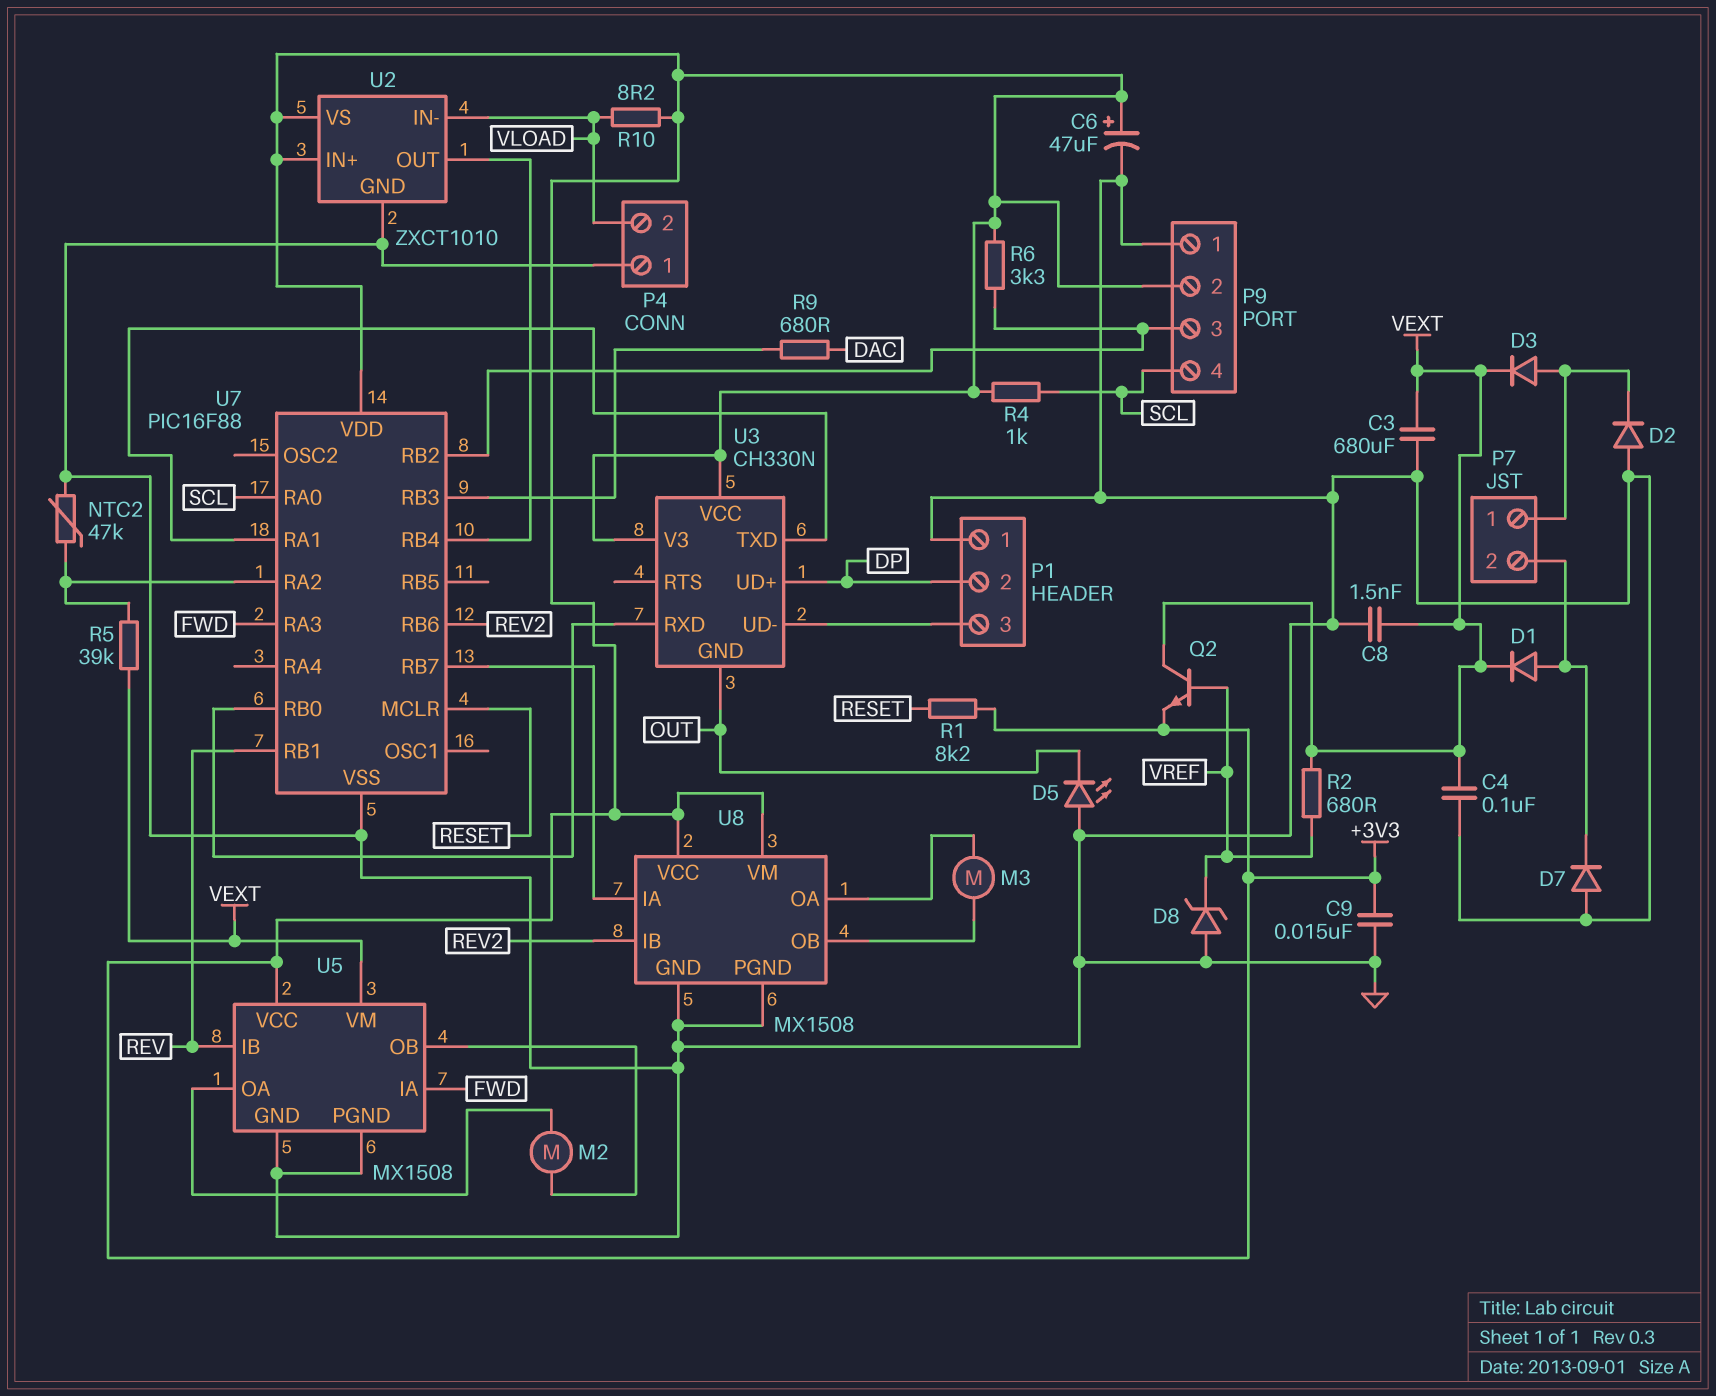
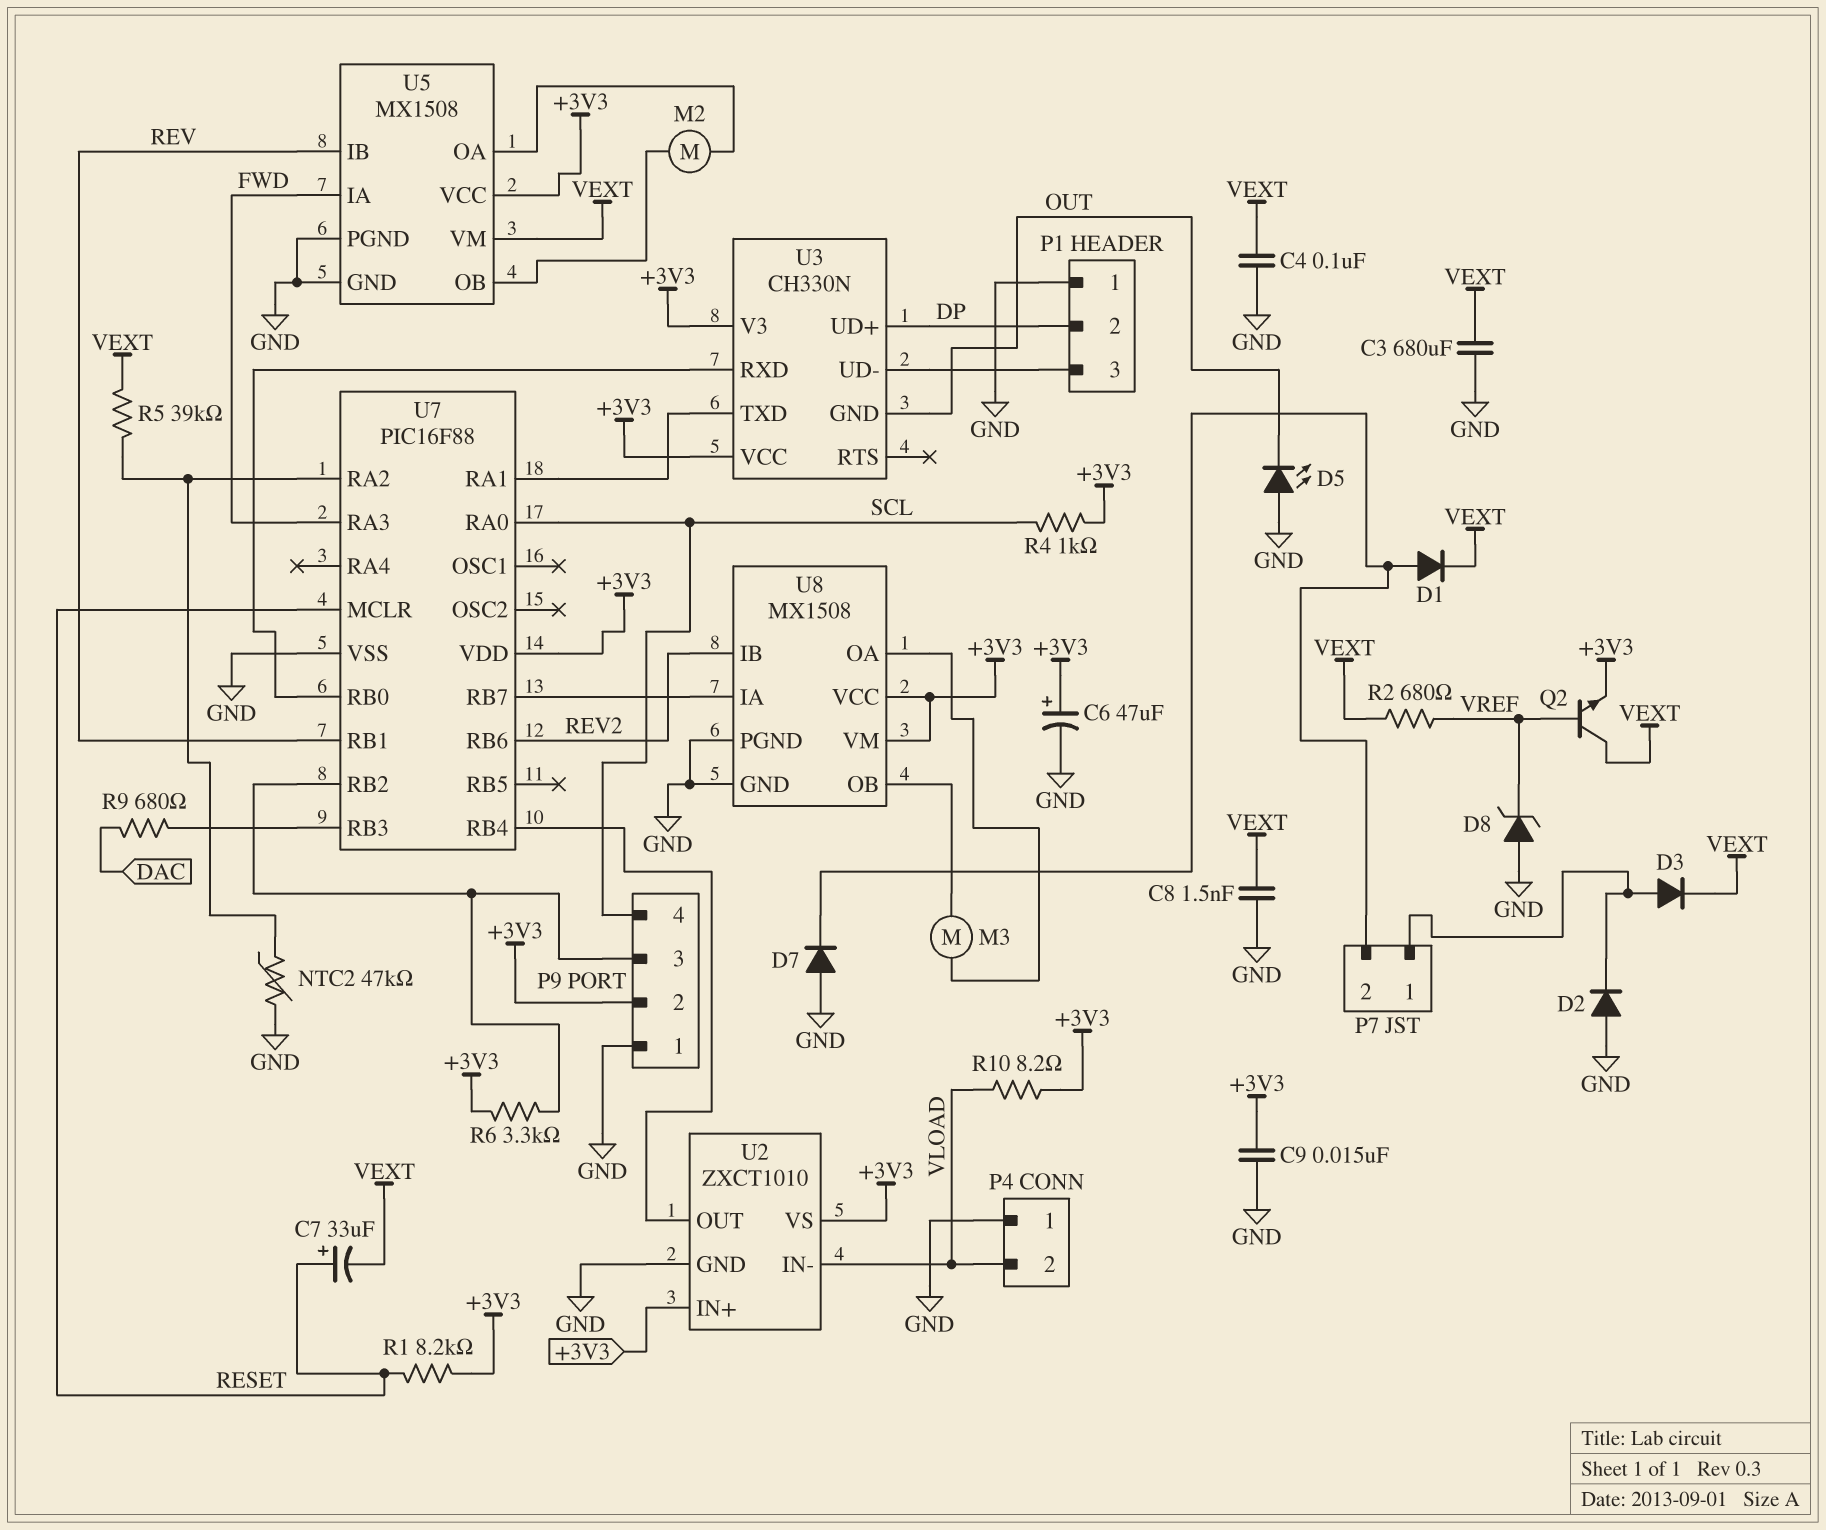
C7: none -> 33uF (plus RESET, minus VEXT)

